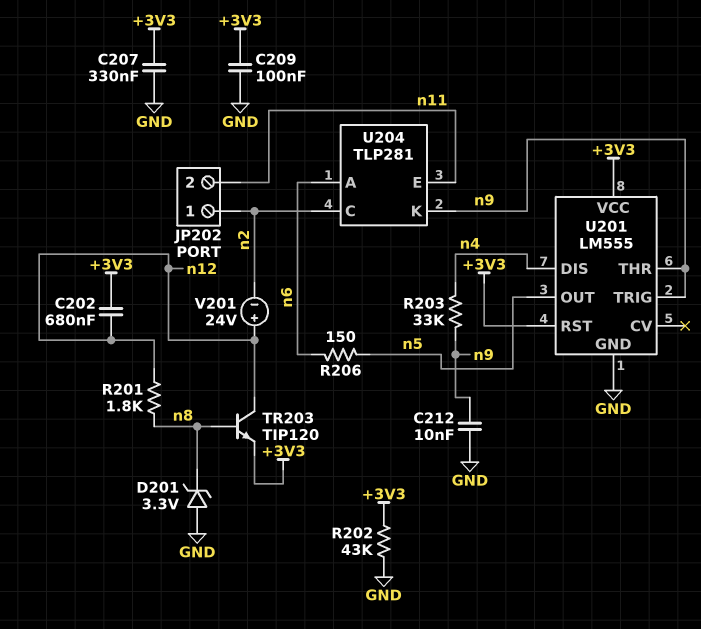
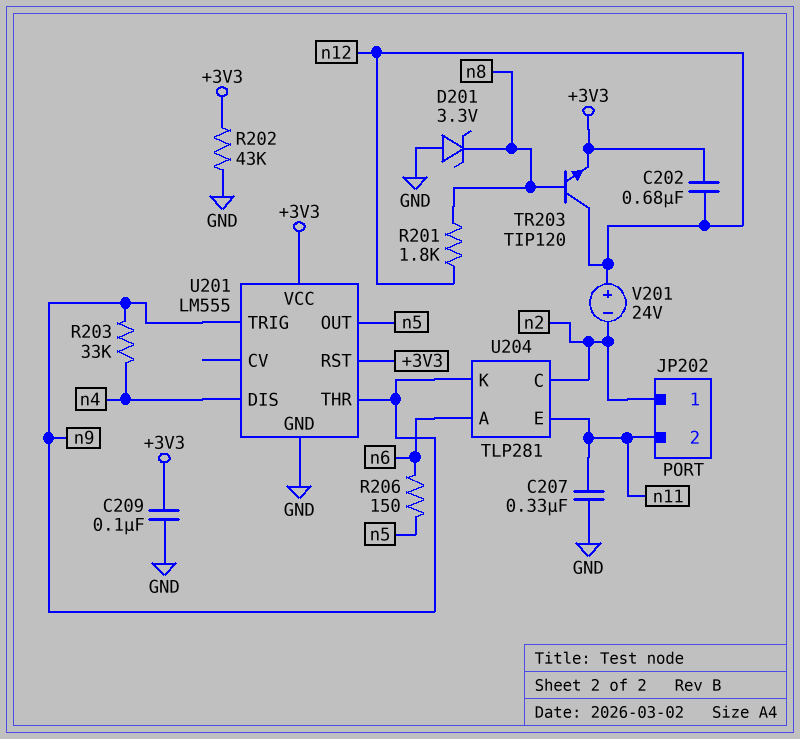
C207: 330nF (+3V3, GND) -> 330nF (GND, n11)
C212: 10nF (GND, n9) -> none

